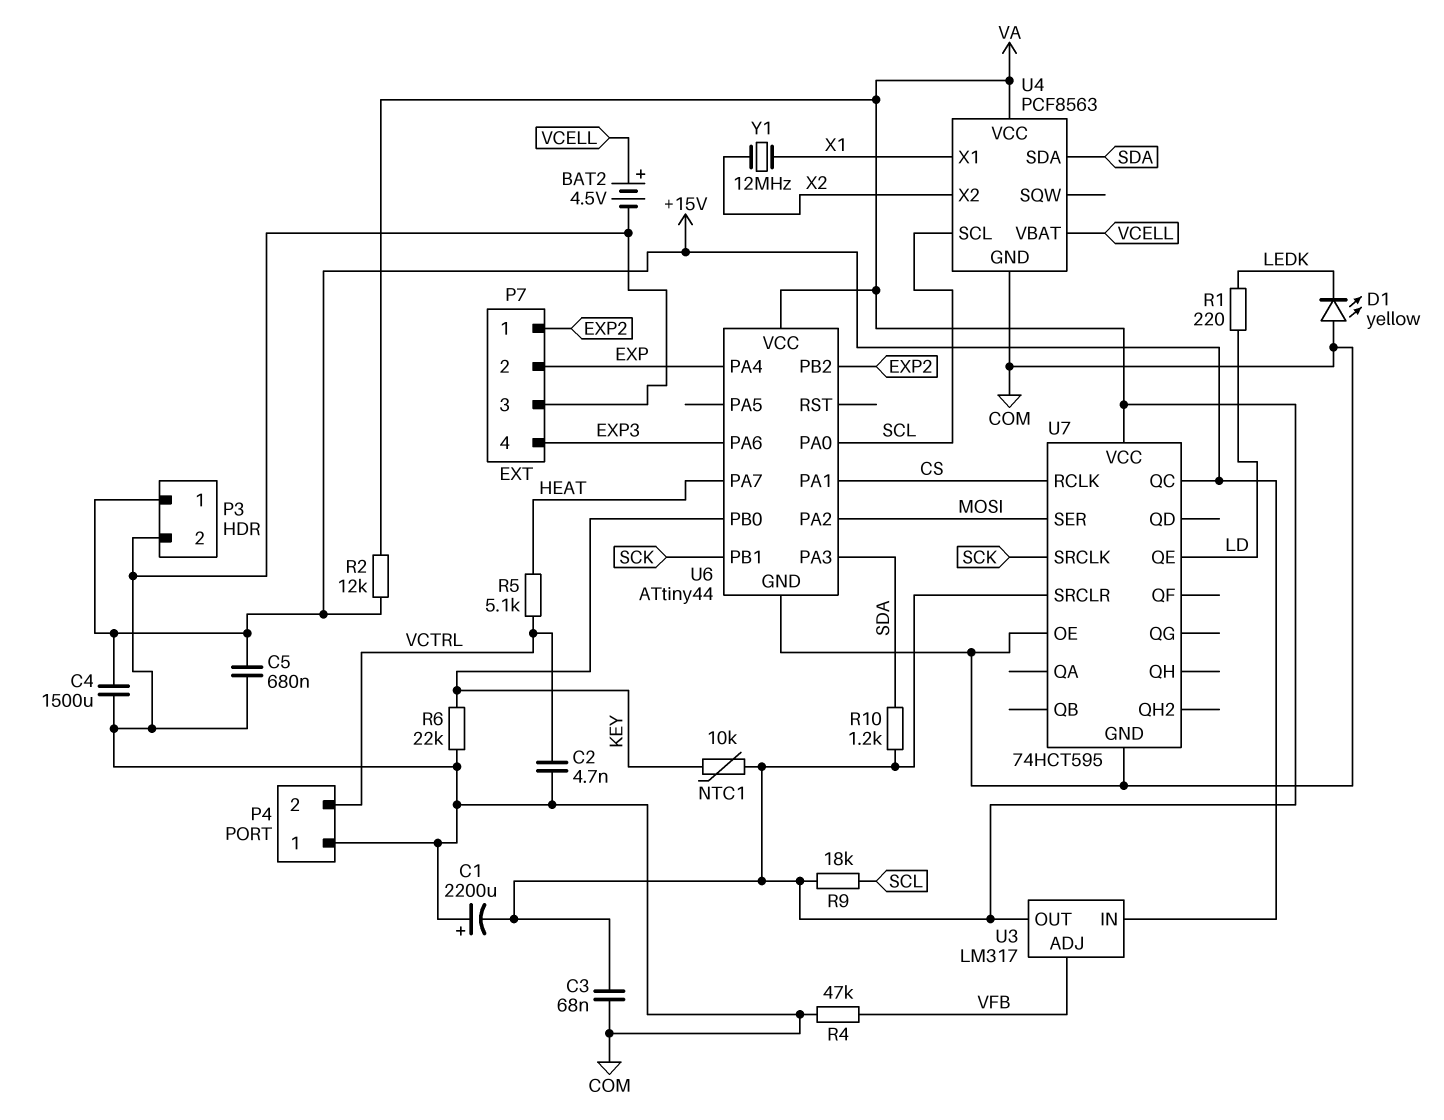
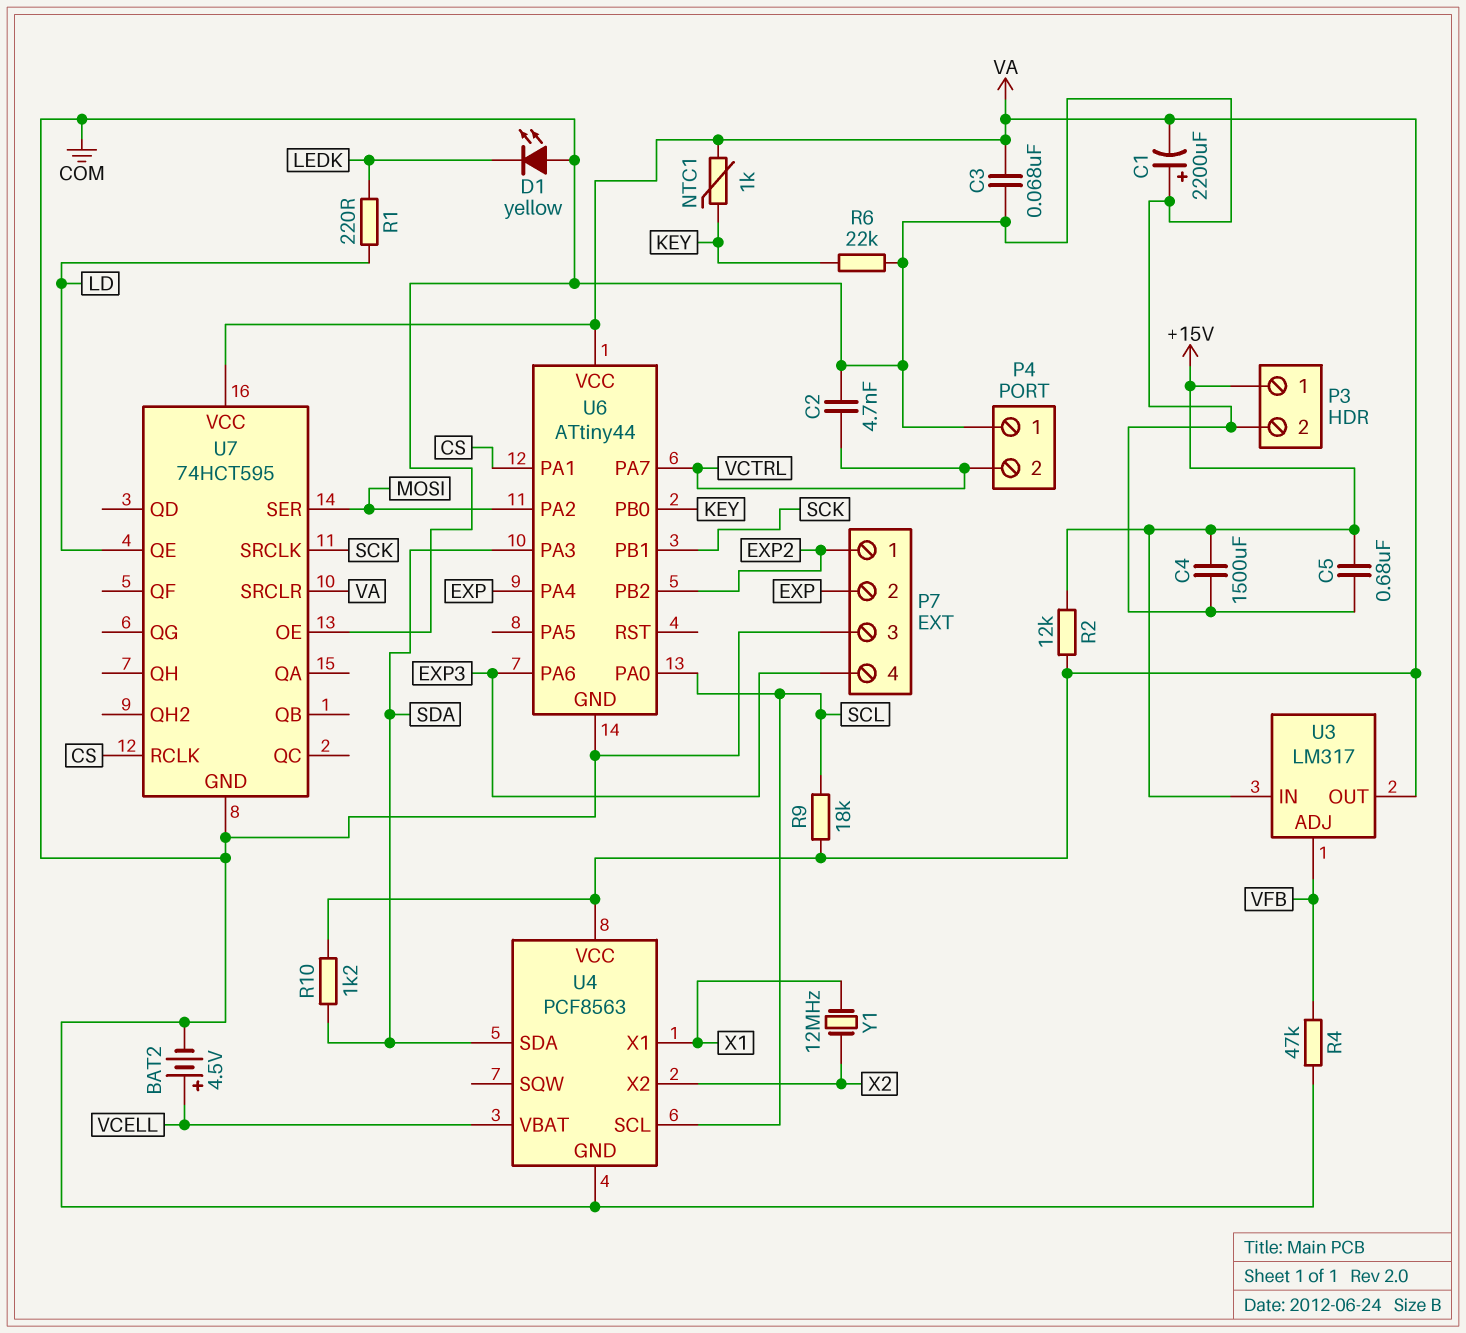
NTC1: 10k (KEY, VA) -> 1k (KEY, VA)
R5: 5.1k (HEAT, VCTRL) -> none
U6 pin PA7: HEAT -> VCTRL
U7 pin QC: +15V -> none

